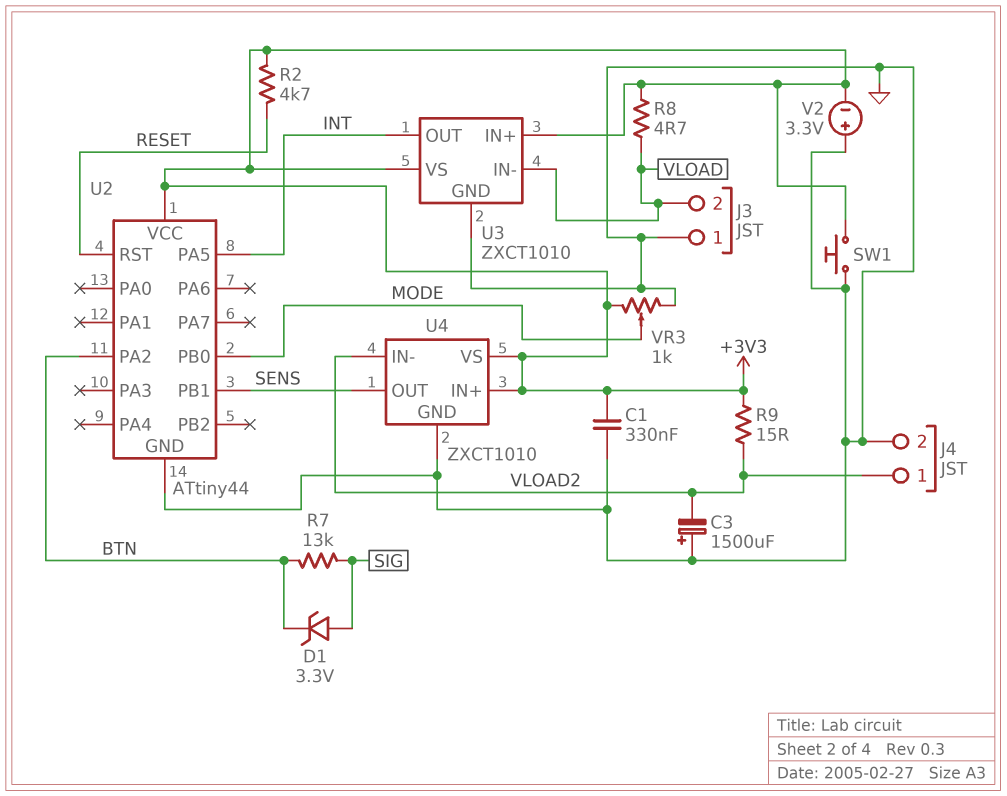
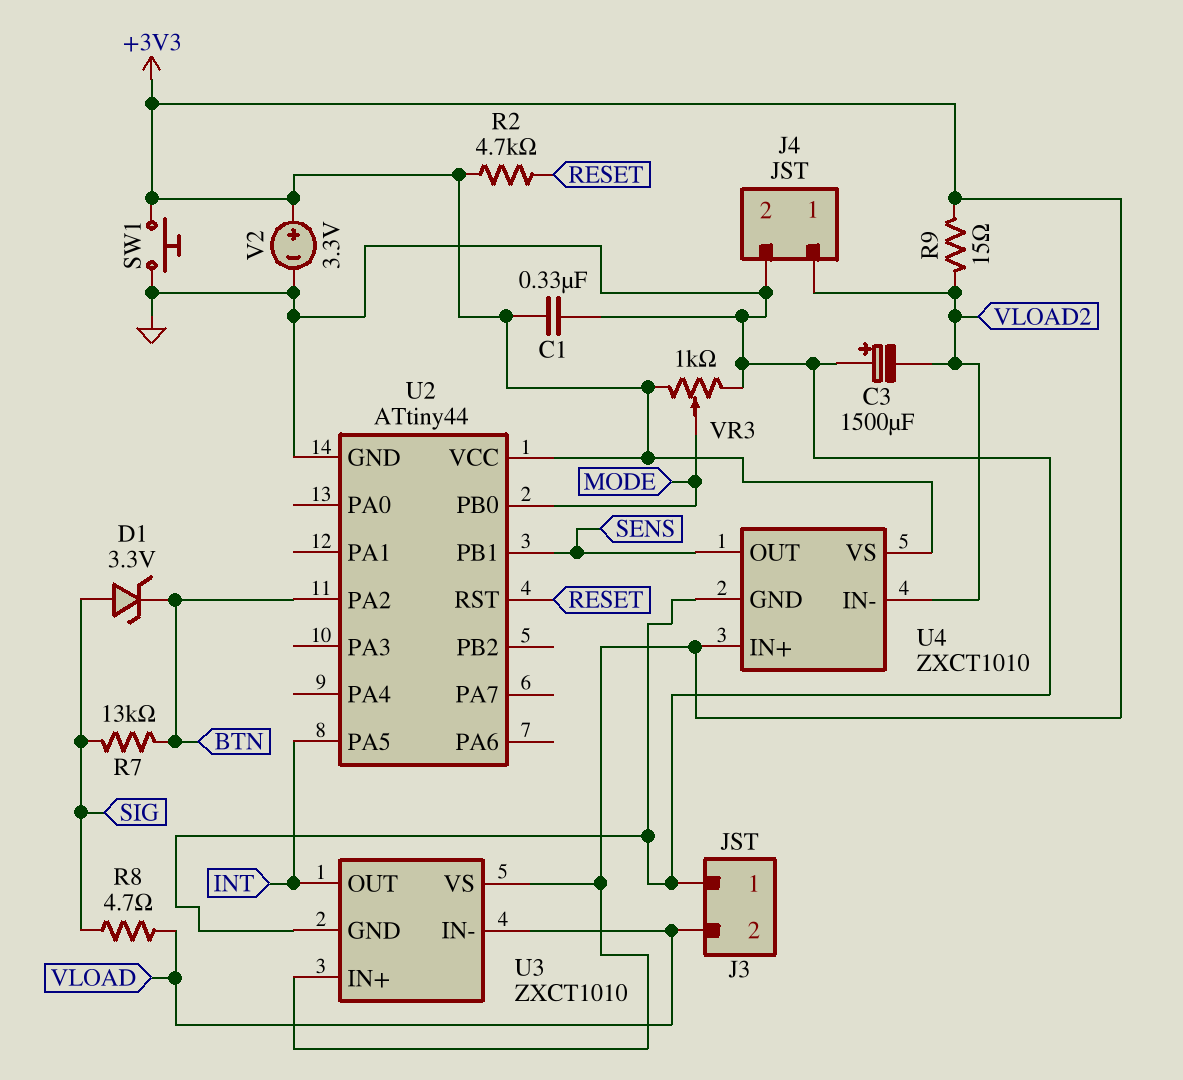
R8: 4.7 (+3V3, VLOAD) -> 4.7 (SIG, VLOAD)
V2: 3.3V (plus GND, minus +3V3) -> 3.3V (plus +3V3, minus GND)

